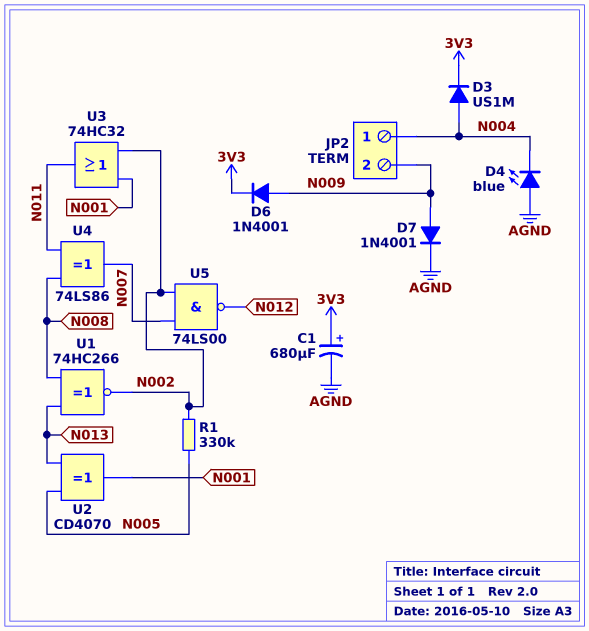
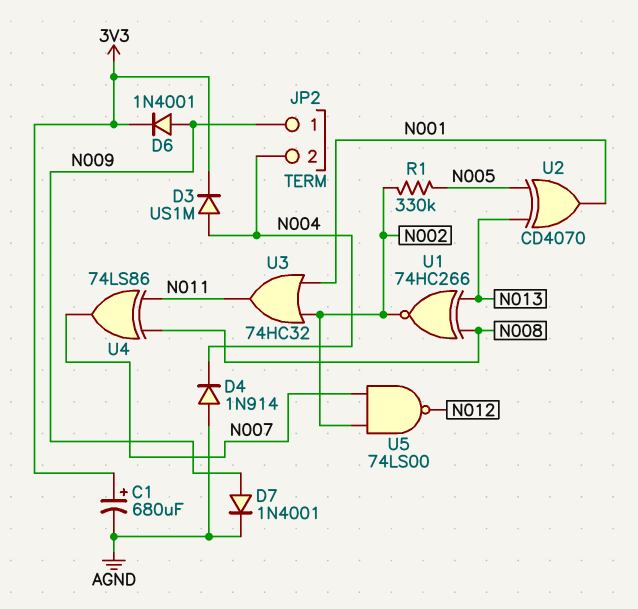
D4: LED blue (A AGND, K N004) -> diode 1N914 (A AGND, K N004)
JP2 pin 1: N004 -> N009
JP2 pin 2: N009 -> N004

